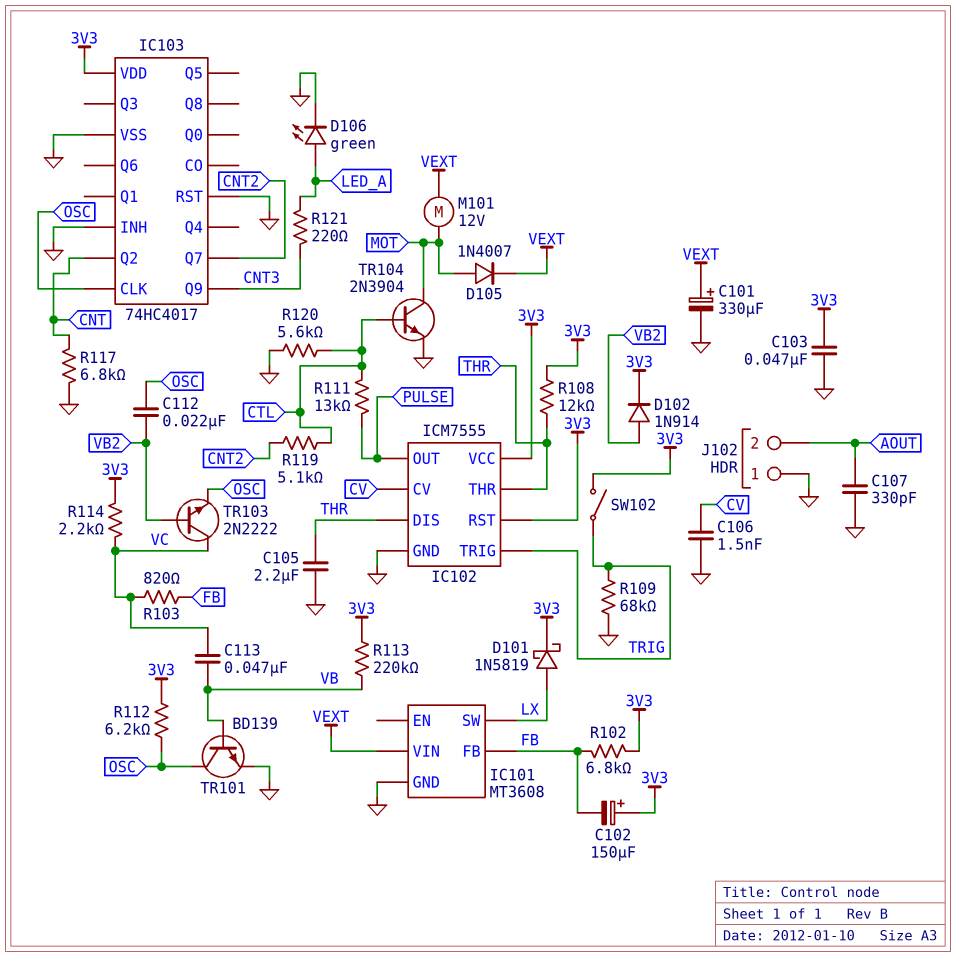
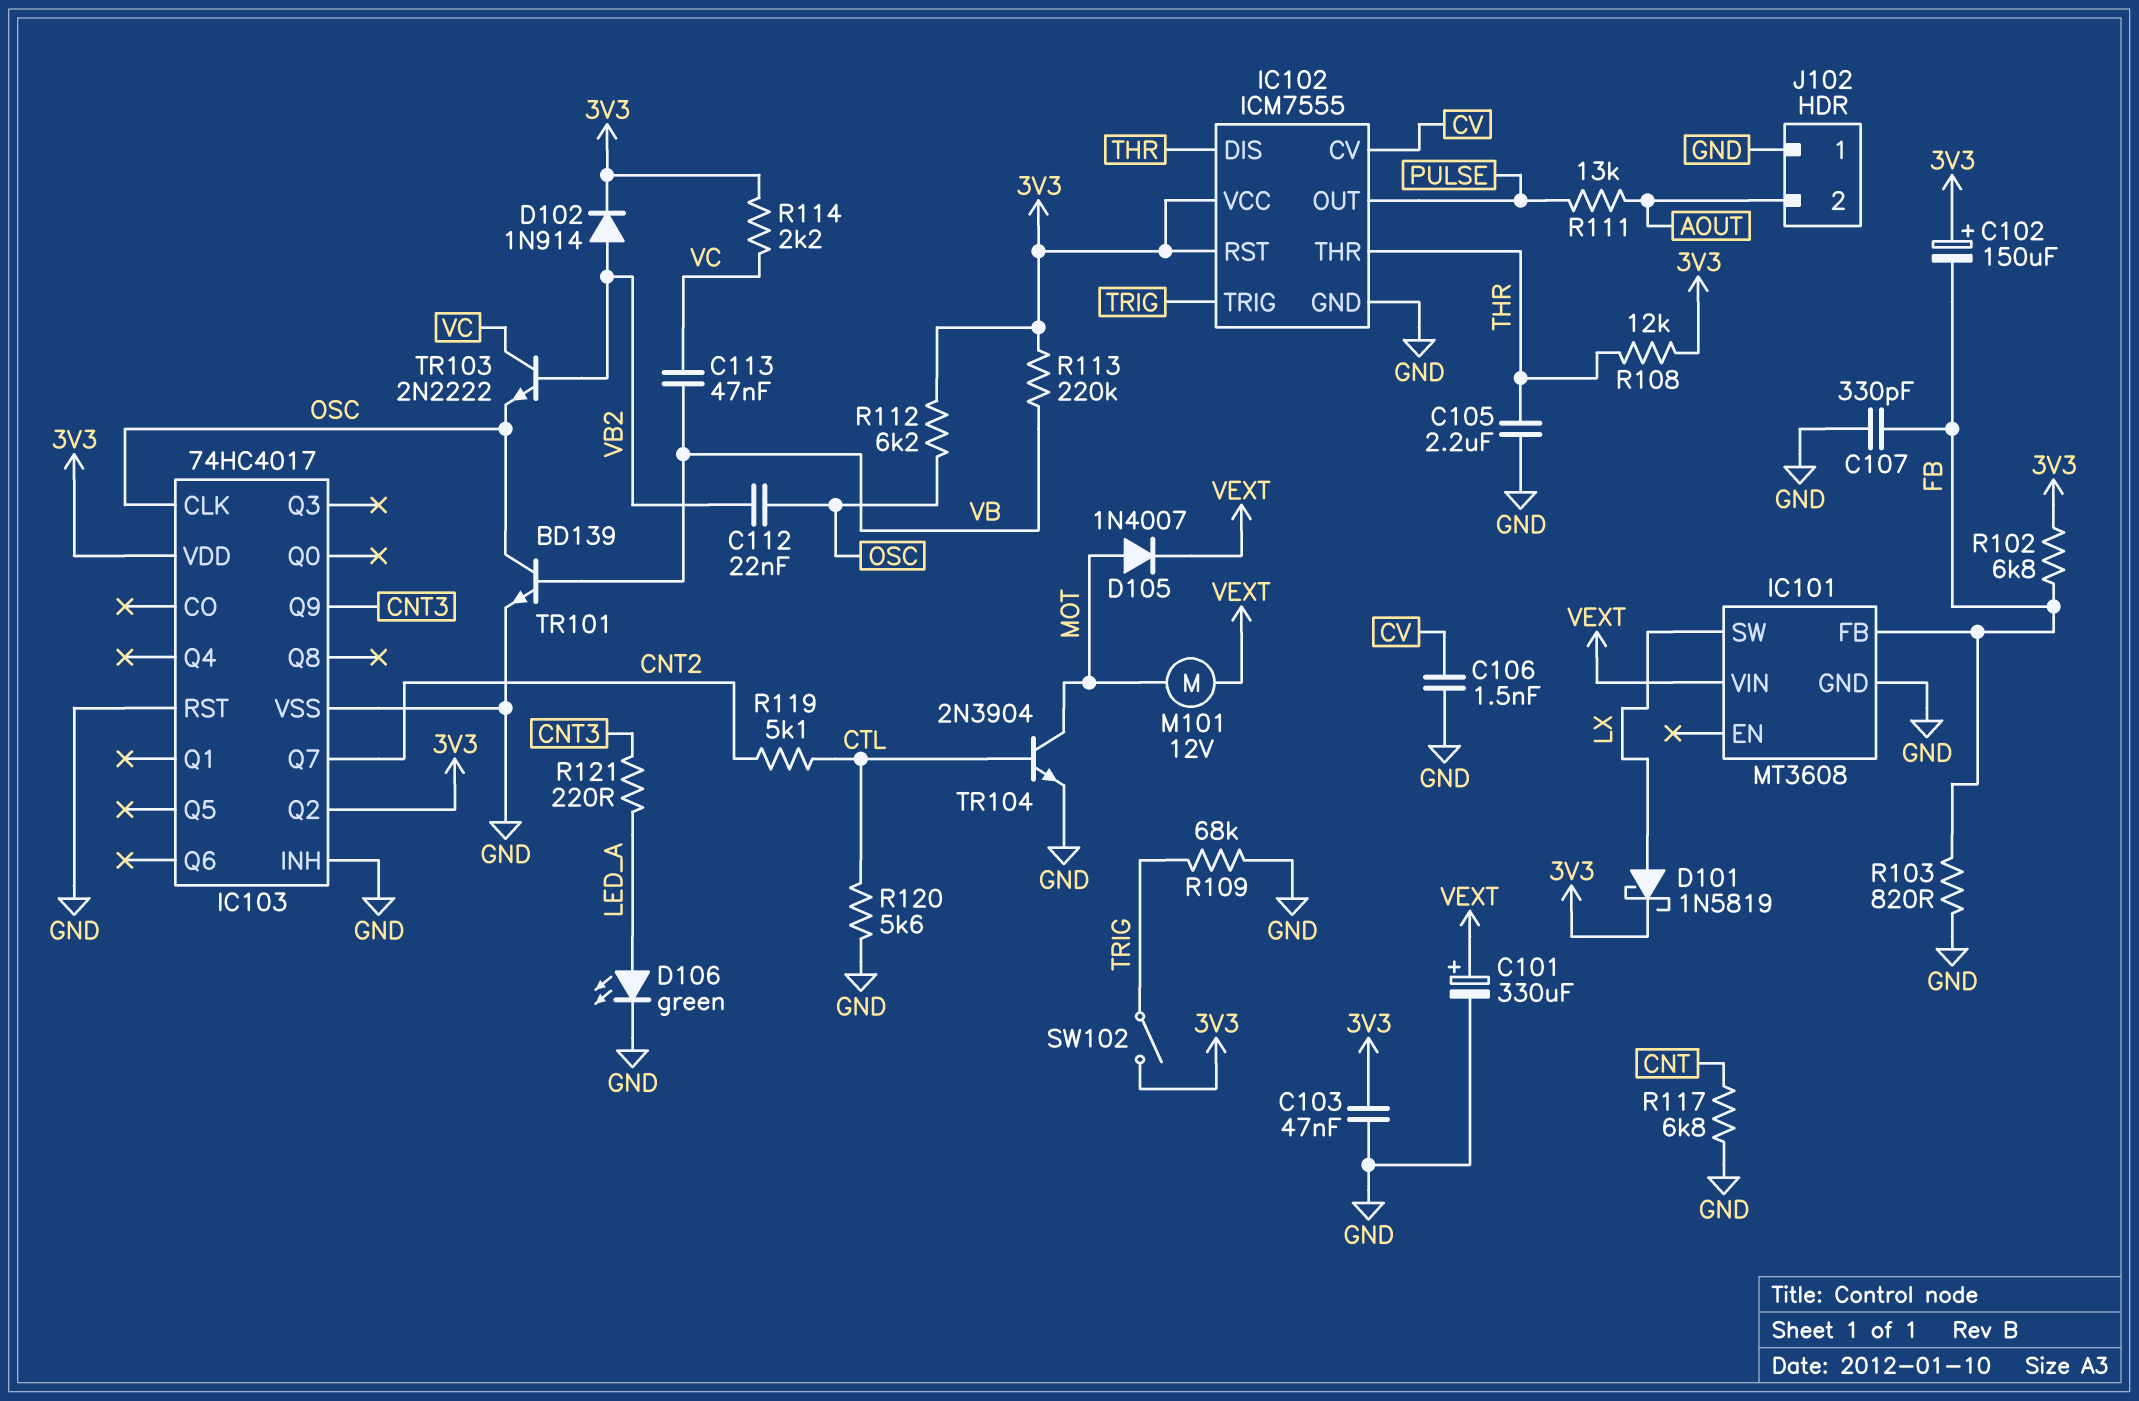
C107: 330pF (AOUT, GND) -> 330pF (FB, GND)
IC103 pin Q2: CNT -> 3V3
R103: 820 (FB, VC) -> 820 (FB, GND)
R111: 13k (CTL, PULSE) -> 13k (AOUT, PULSE)

